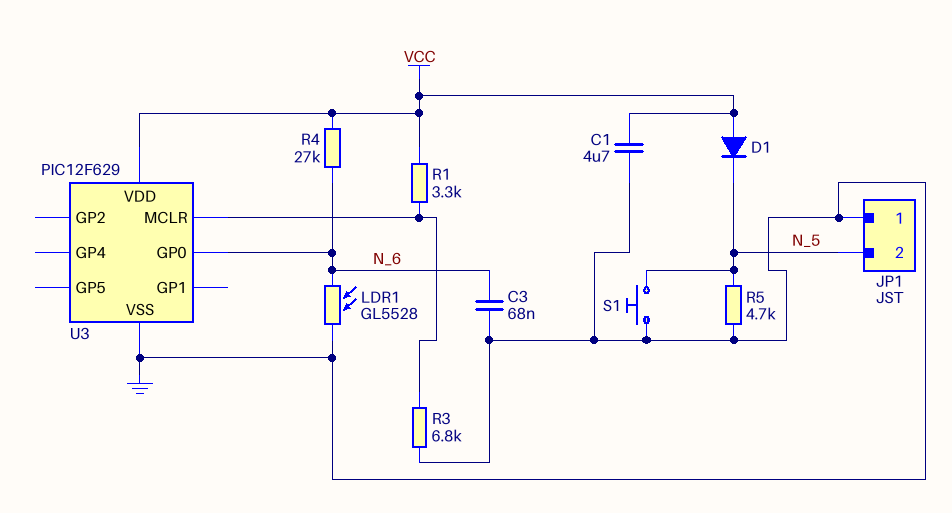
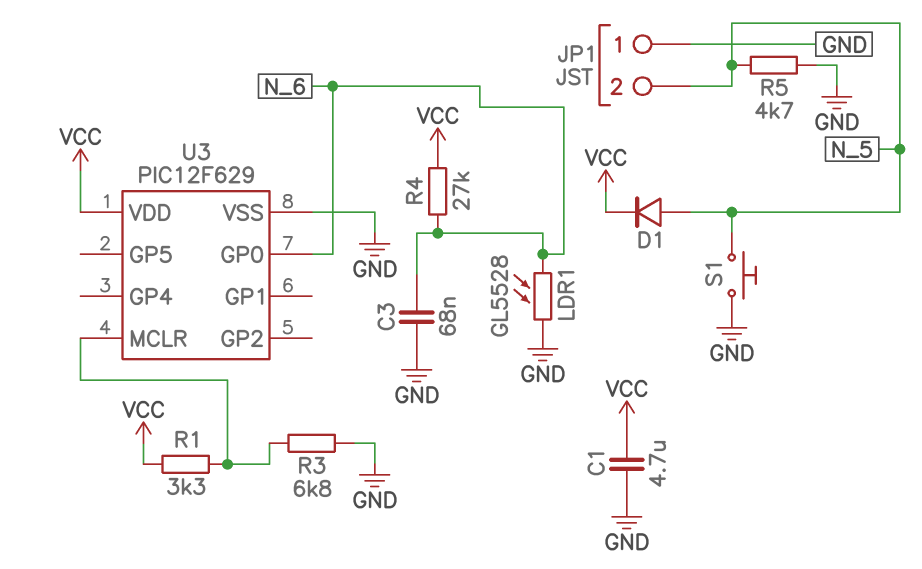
D1: diode (A VCC, K N_5) -> diode (A N_5, K VCC)

